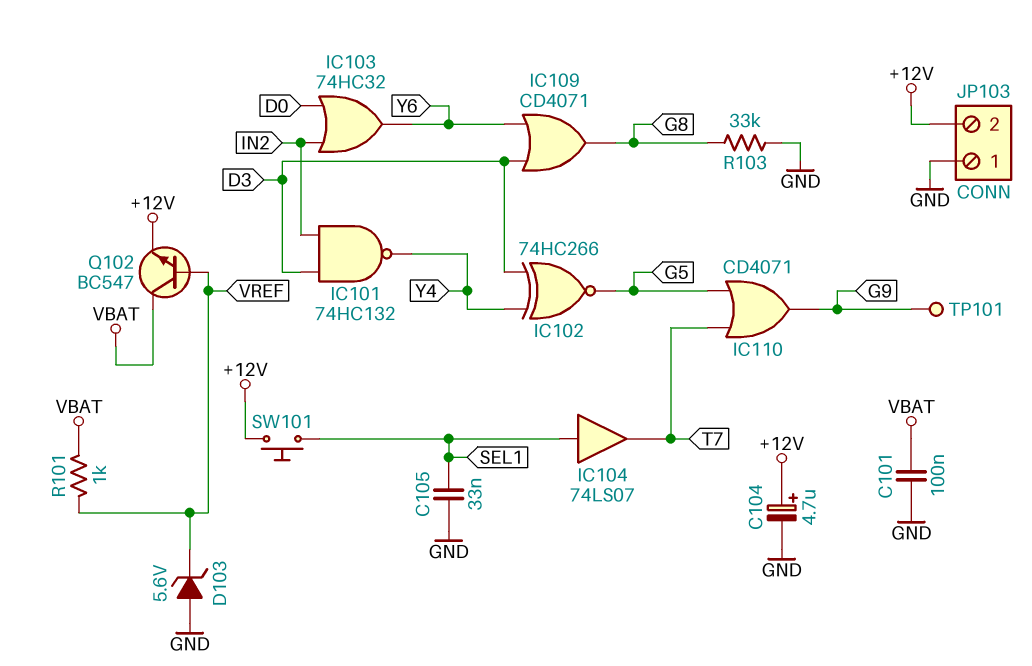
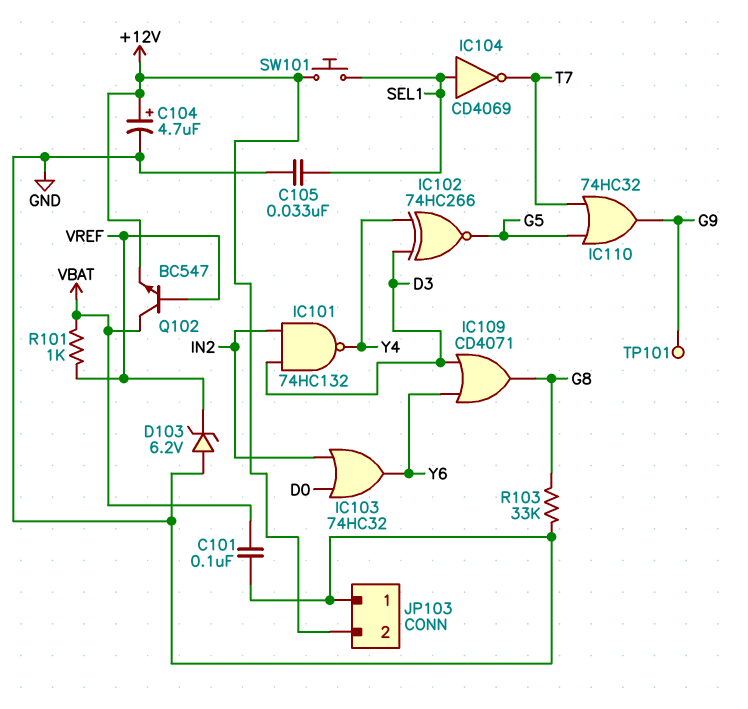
D103: zener 5.6V (A GND, K VREF) -> zener 6.2V (A GND, K VREF)
IC104: buffer 74LS07 (in SEL1, out T7) -> NOT CD4069 (in SEL1, out T7)
IC110: OR CD4071 (in G5, in T7, out G9) -> OR 74HC32 (in G5, in T7, out G9)

